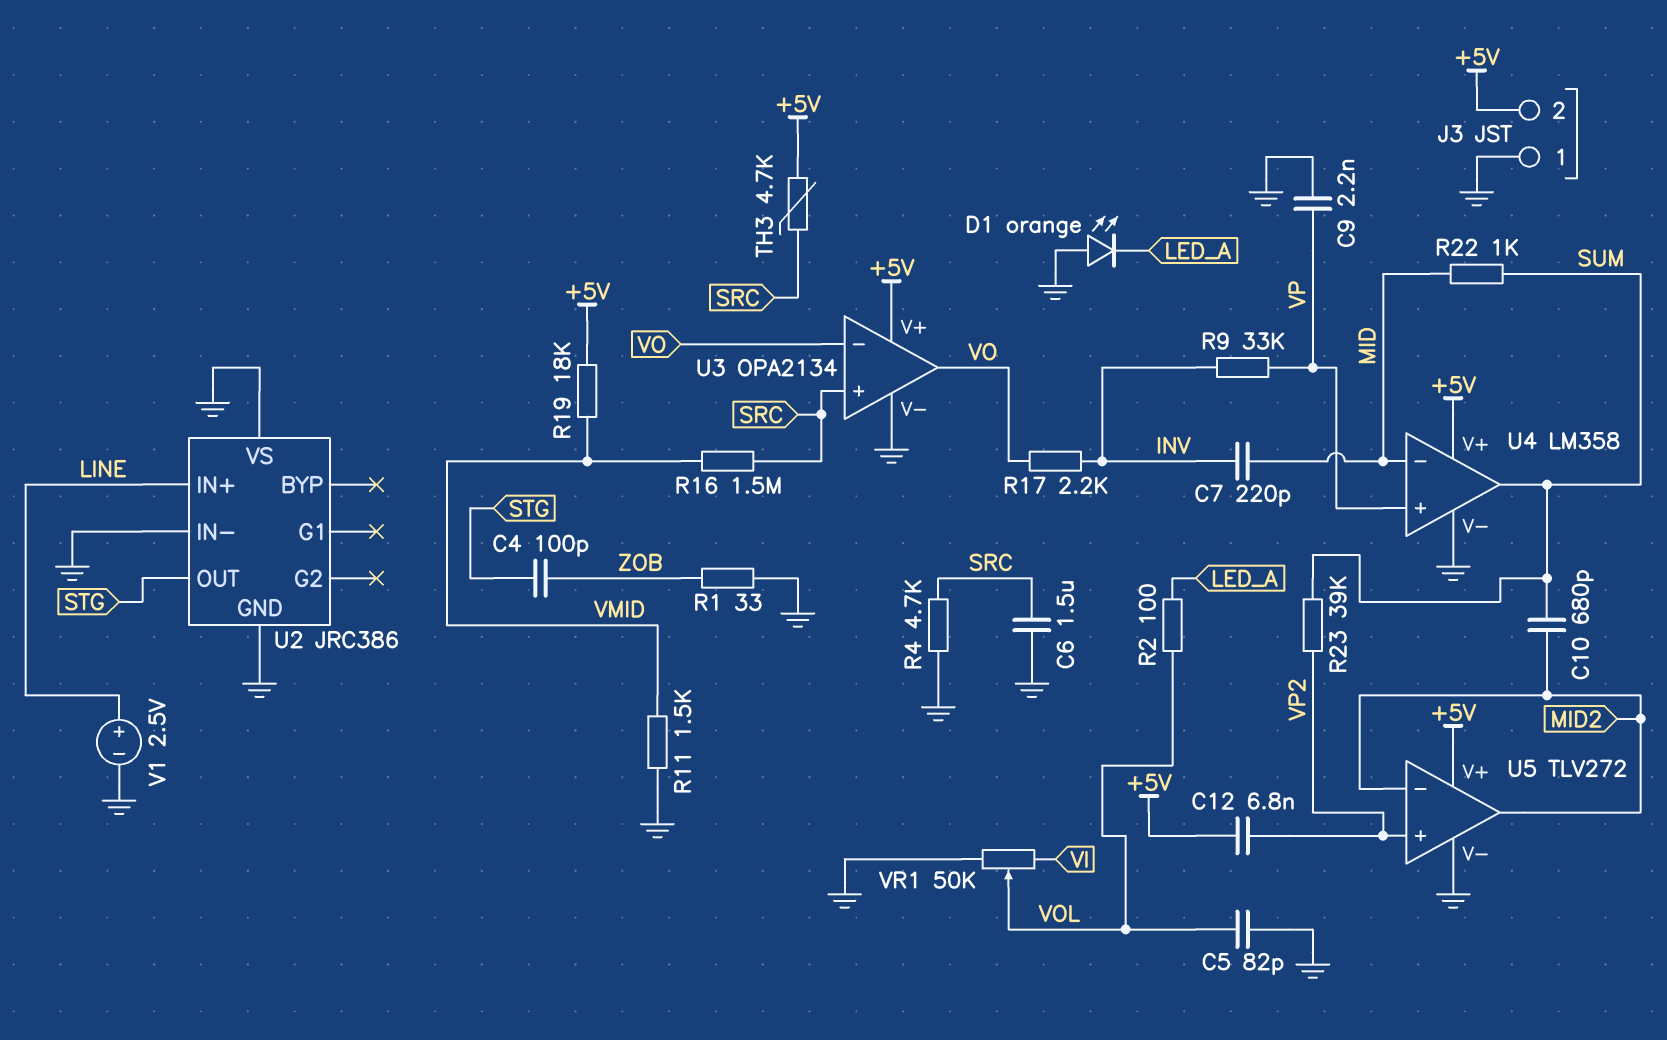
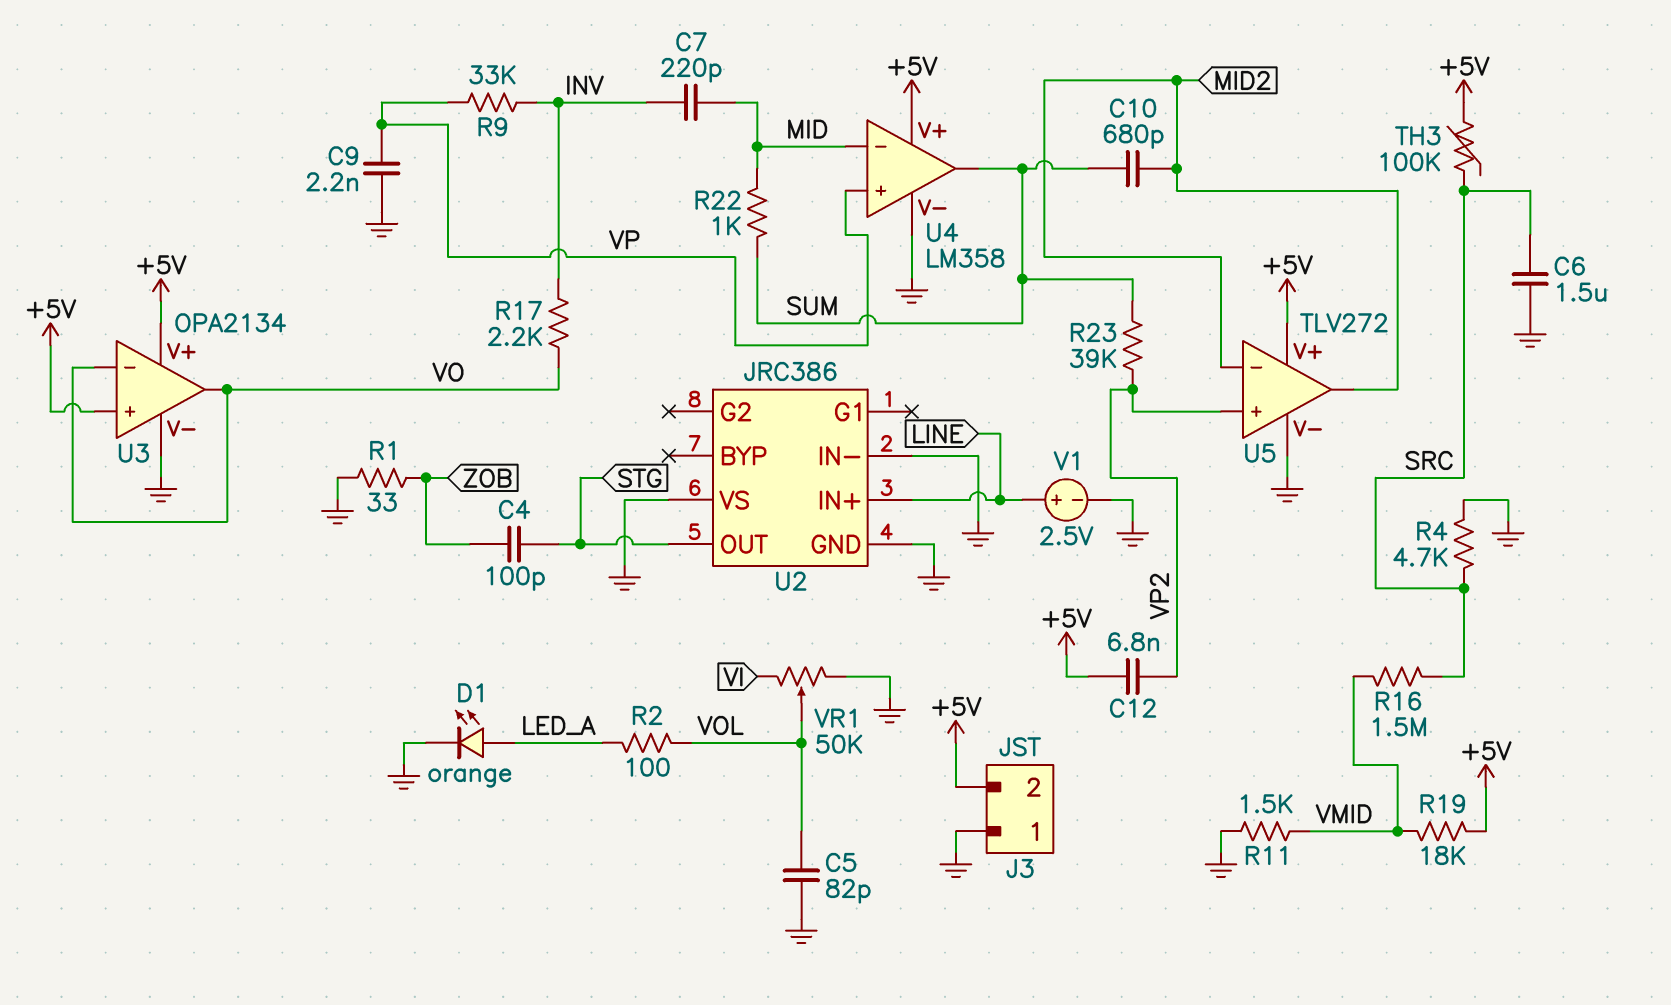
D1: LED orange (A GND, K LED_A) -> LED orange (A LED_A, K GND)
TH3: 4.7k (+5V, SRC) -> 100k (+5V, SRC)
U3 pin in+: SRC -> +5V

